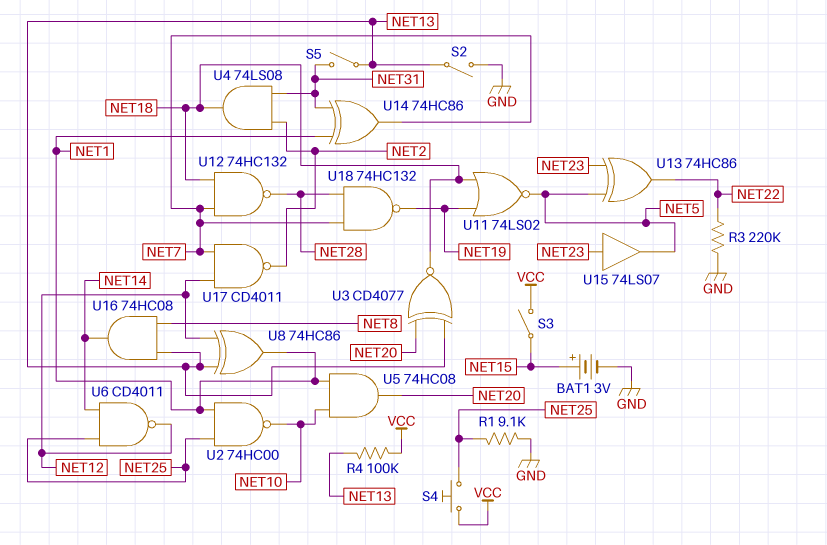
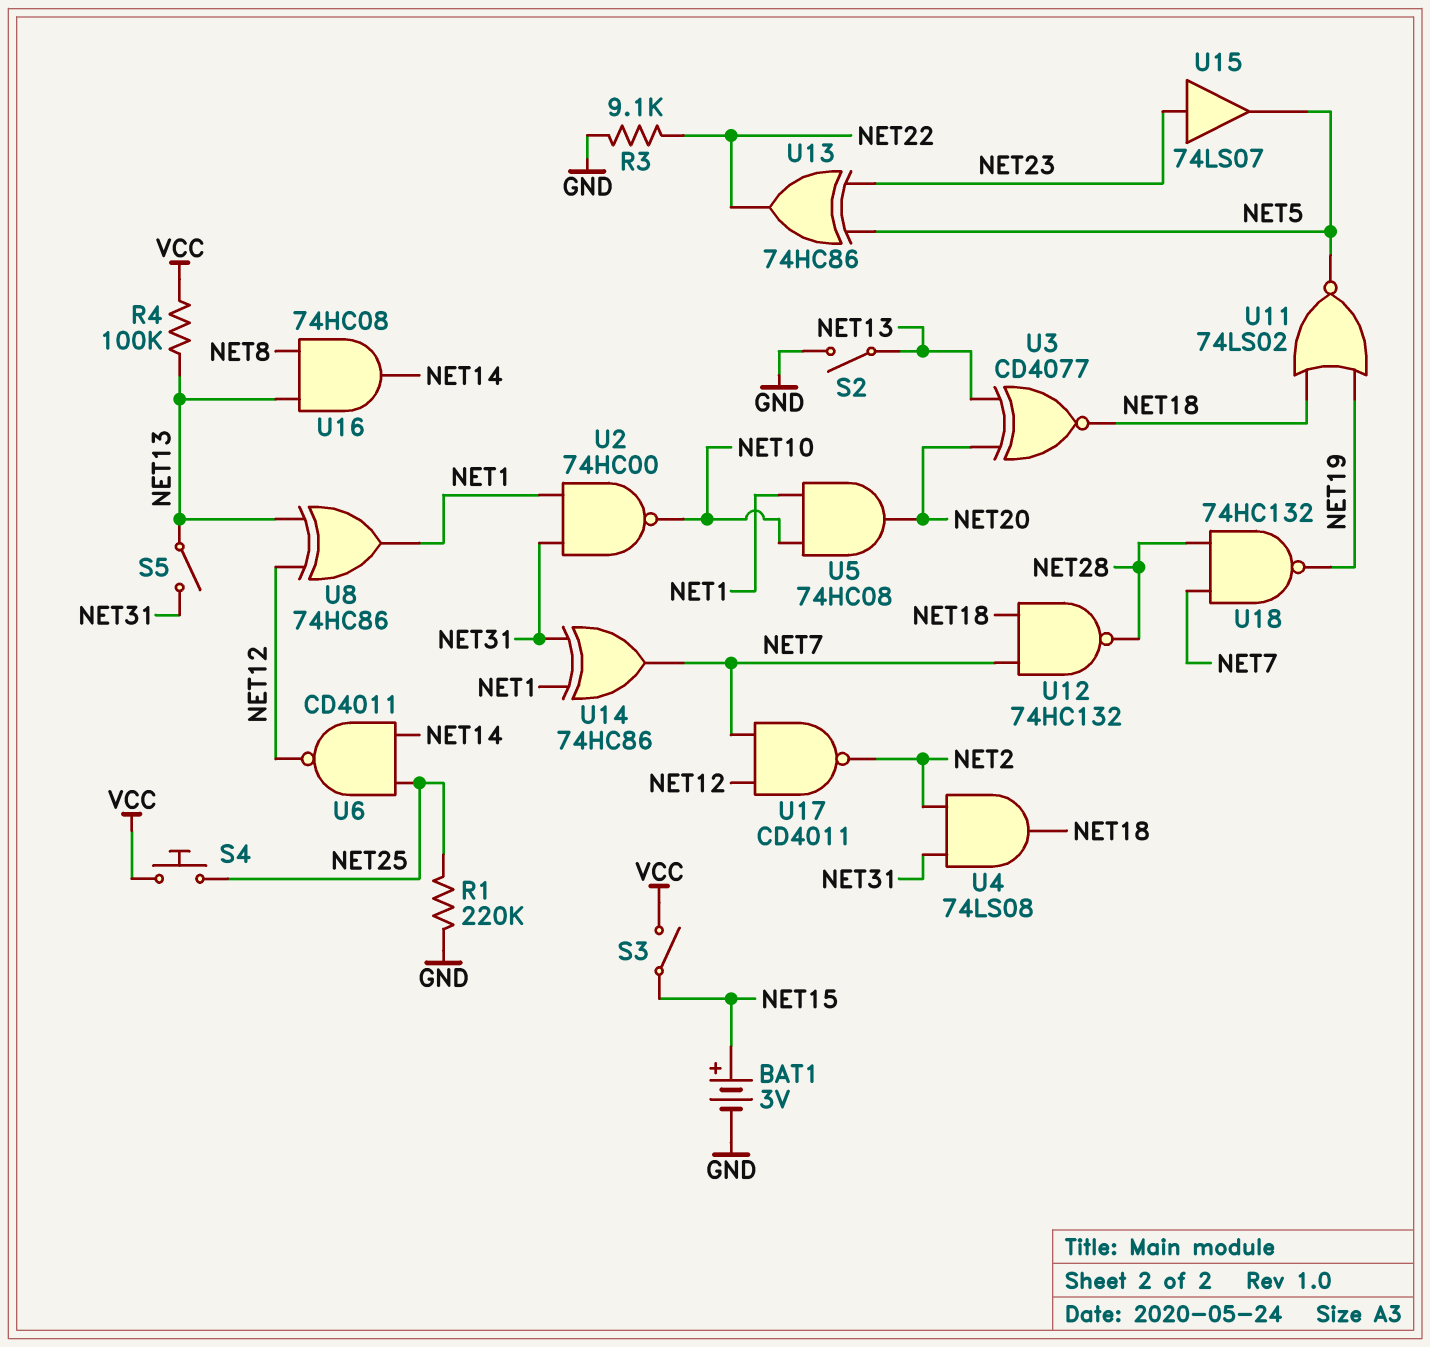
R1: 9.1k (GND, NET25) -> 220k (GND, NET25)
R3: 220k (GND, NET22) -> 9.1k (GND, NET22)
U2: NAND 74HC00 (in NET1, in NET25, out NET10) -> NAND 74HC00 (in NET1, in NET31, out NET10)

